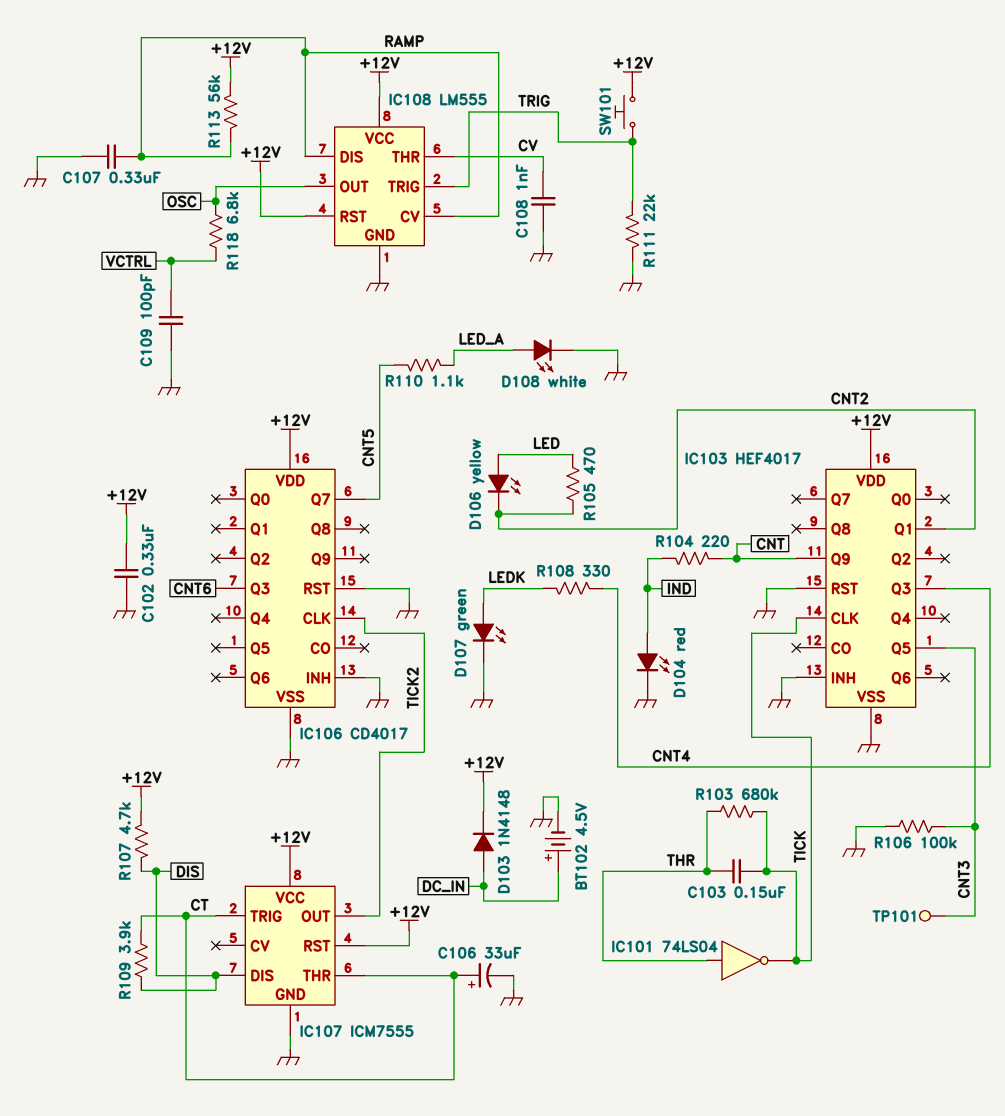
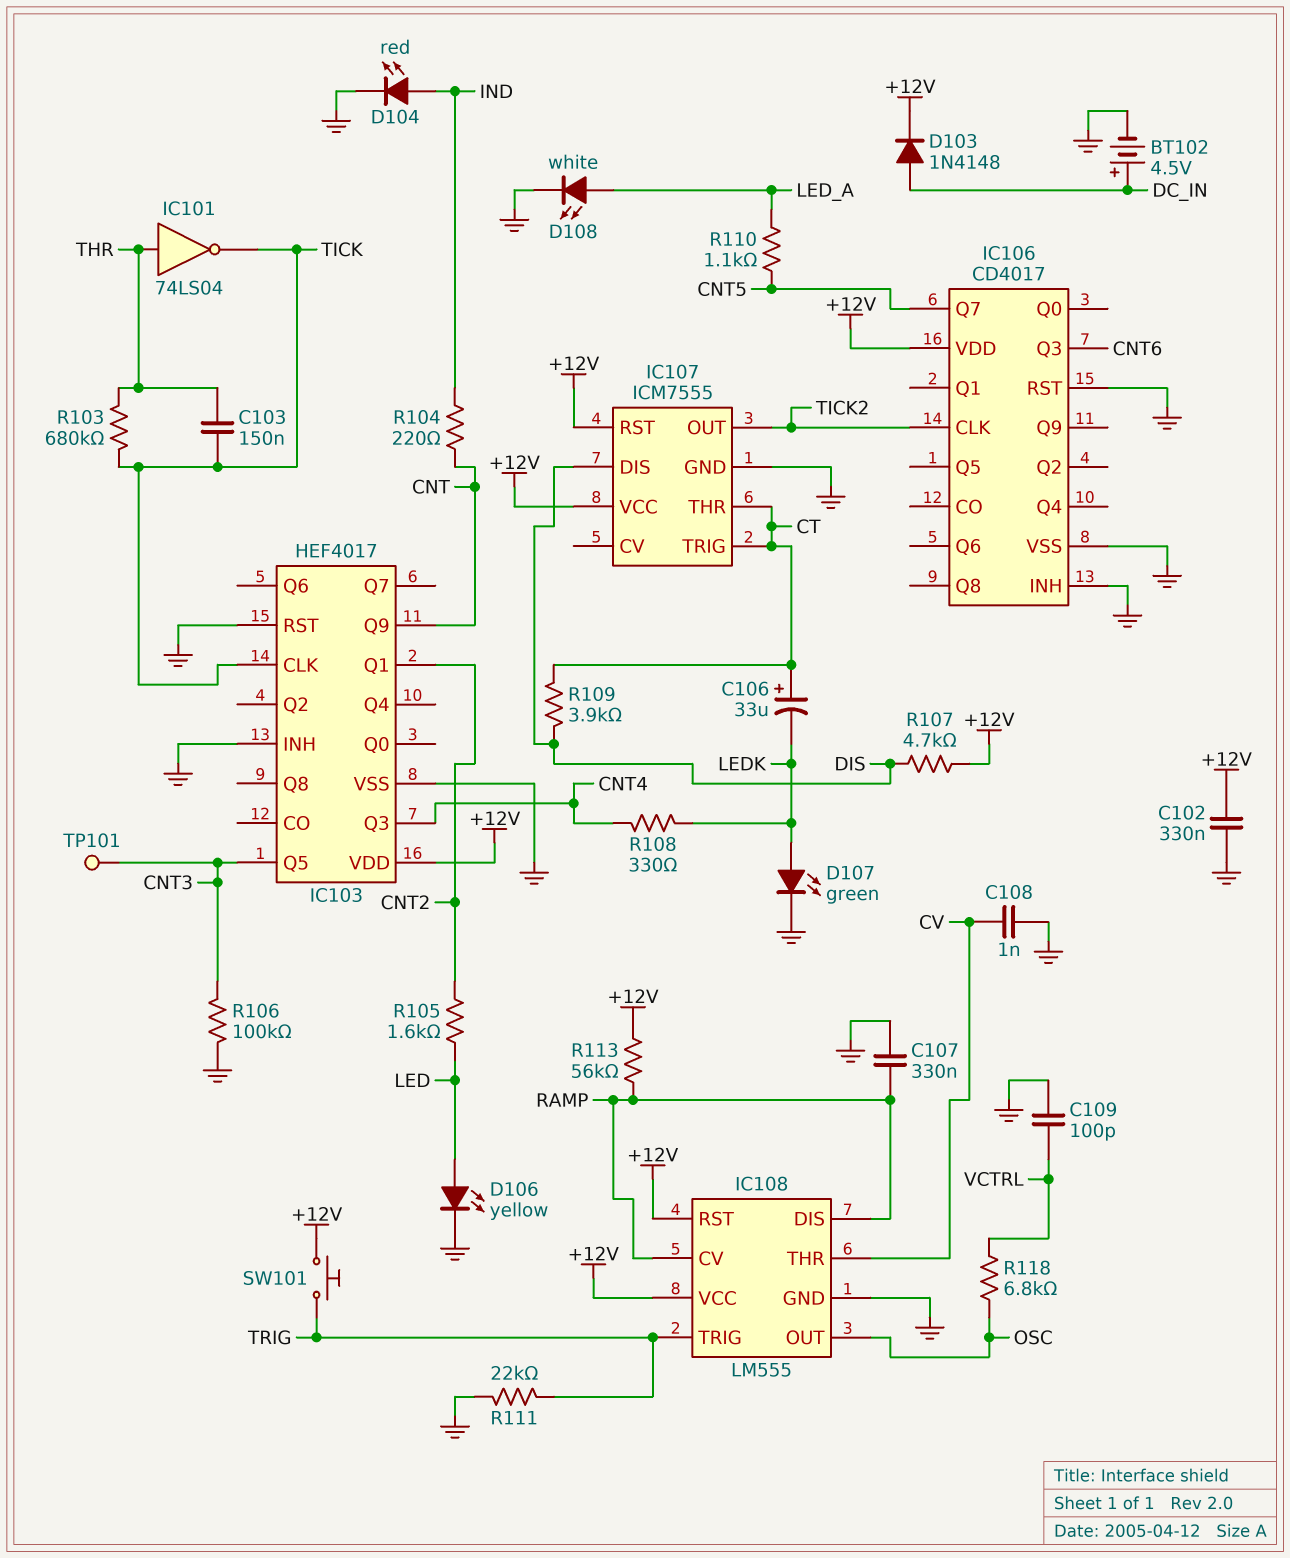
C106: 33uF (plus CT, minus GND) -> 33uF (plus CT, minus LEDK)
D106: LED yellow (A LED, K CNT2) -> LED yellow (A LED, K GND)
R105: 470 (CNT2, LED) -> 1.6k (CNT2, LED)

